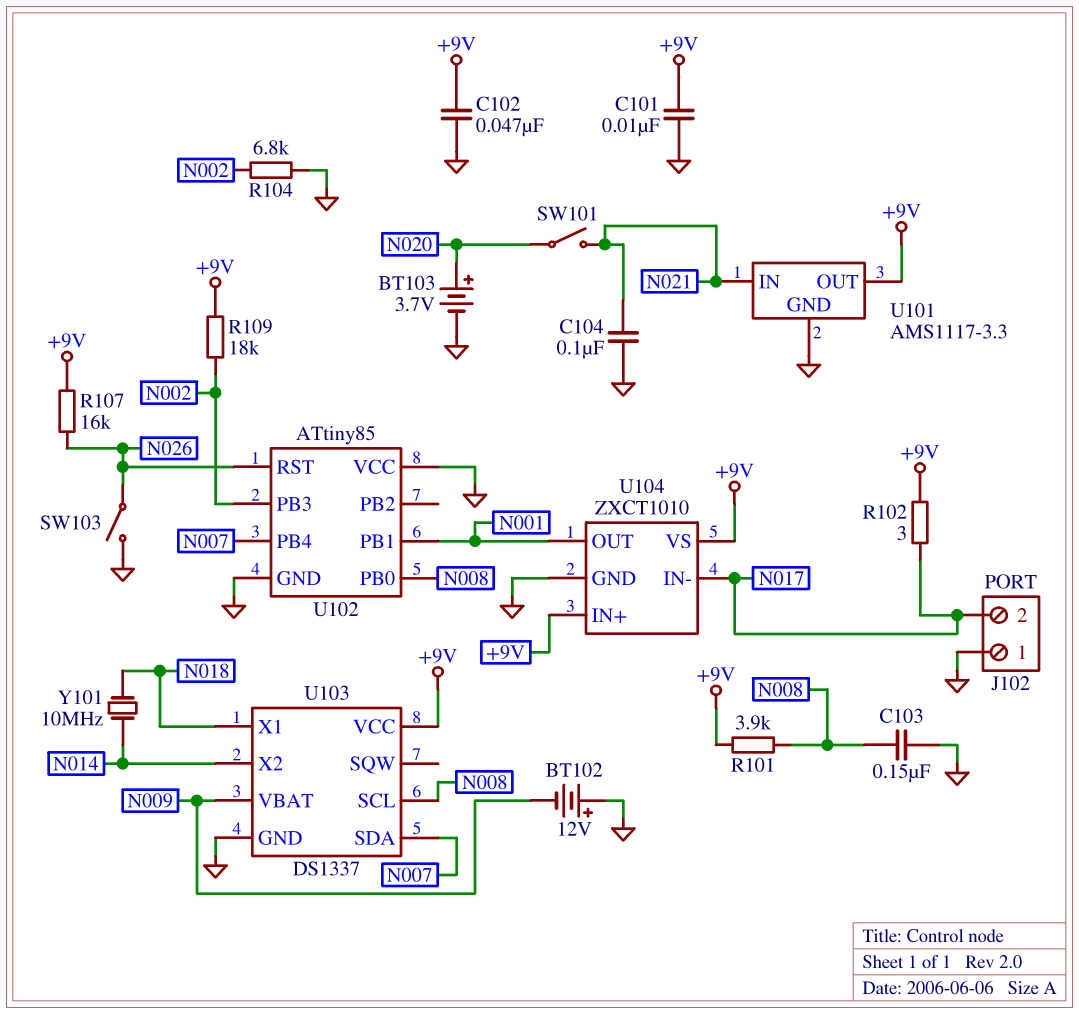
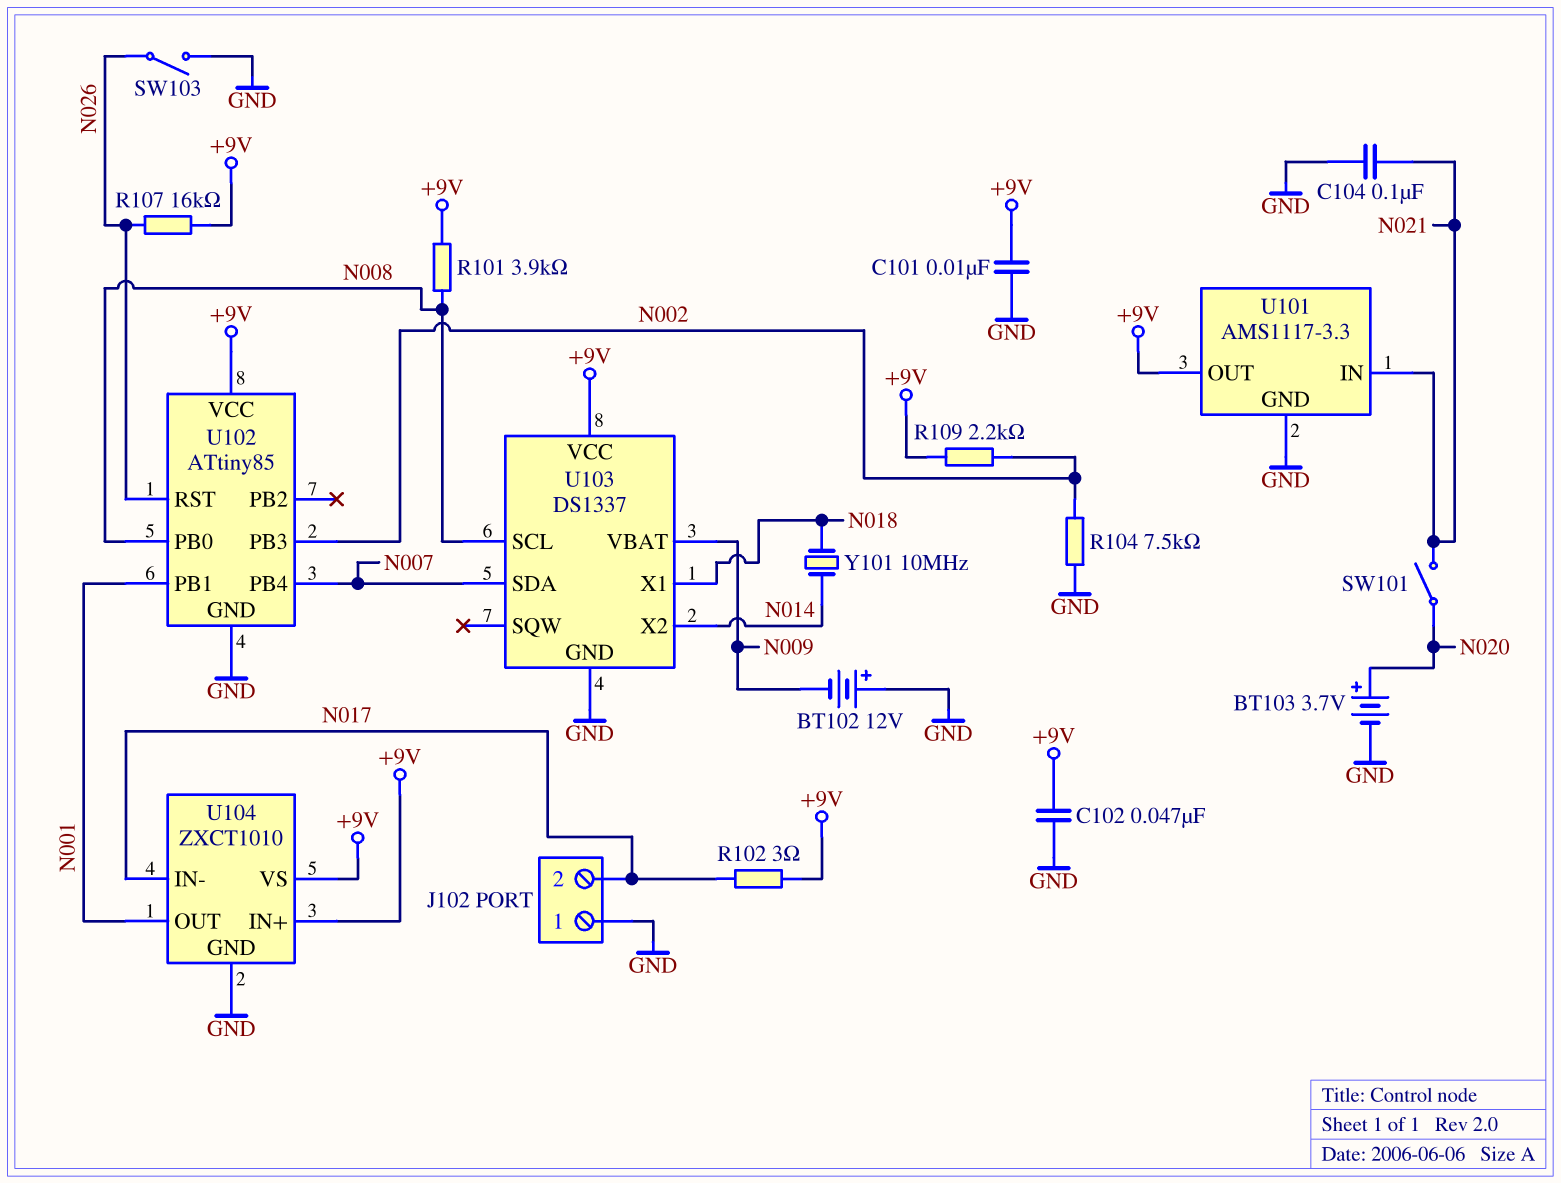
C103: 150nF (GND, N008) -> none
R104: 6.8k (GND, N002) -> 7.5k (GND, N002)
R109: 18k (+9V, N002) -> 2.2k (+9V, N002)
U102 pin VCC: GND -> +9V

